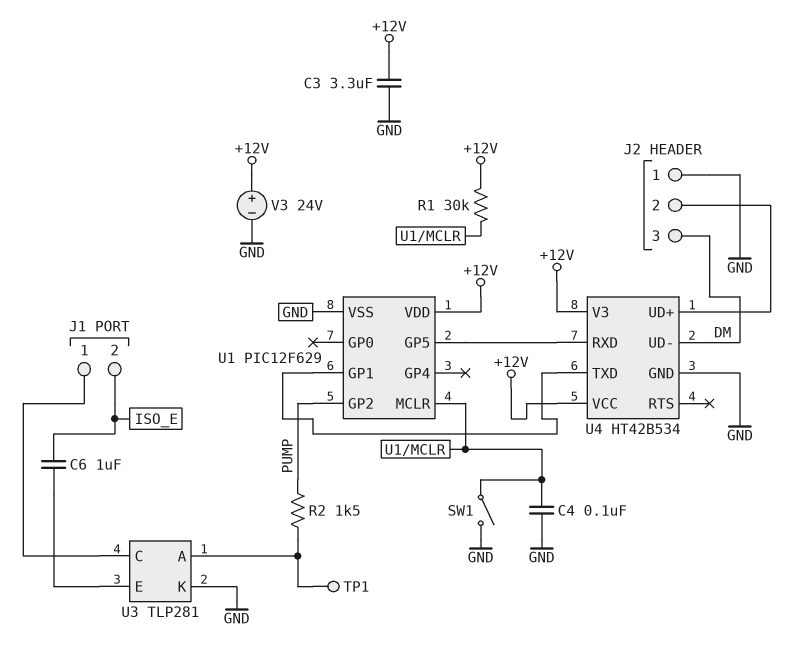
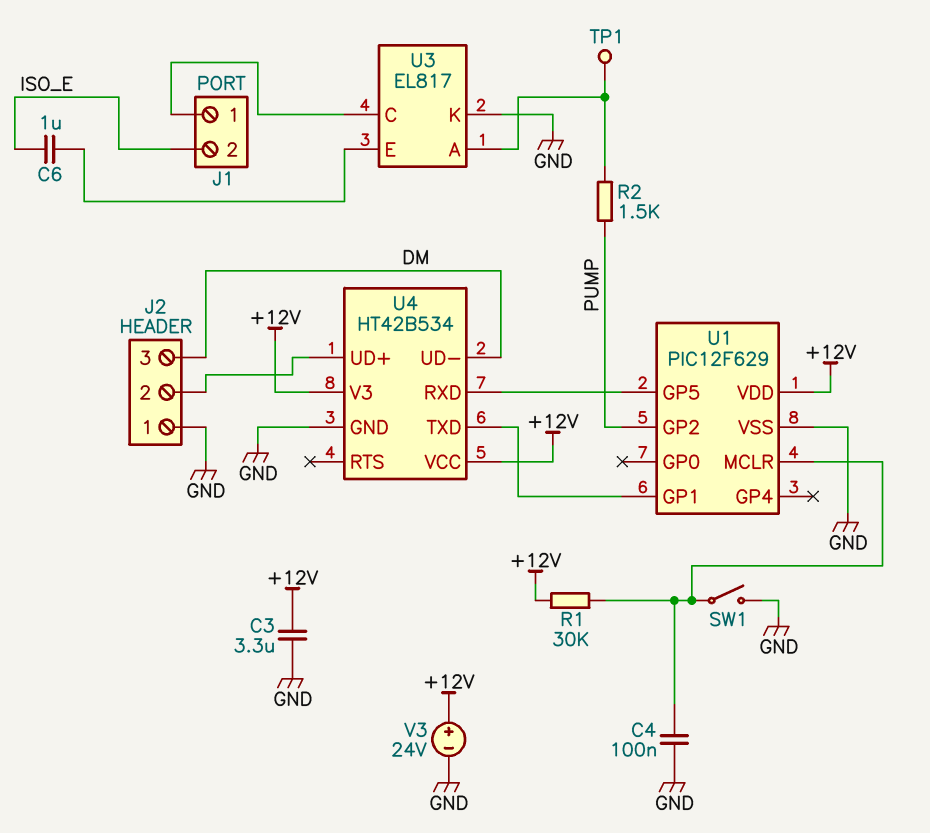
U3: TLP281 -> EL817

